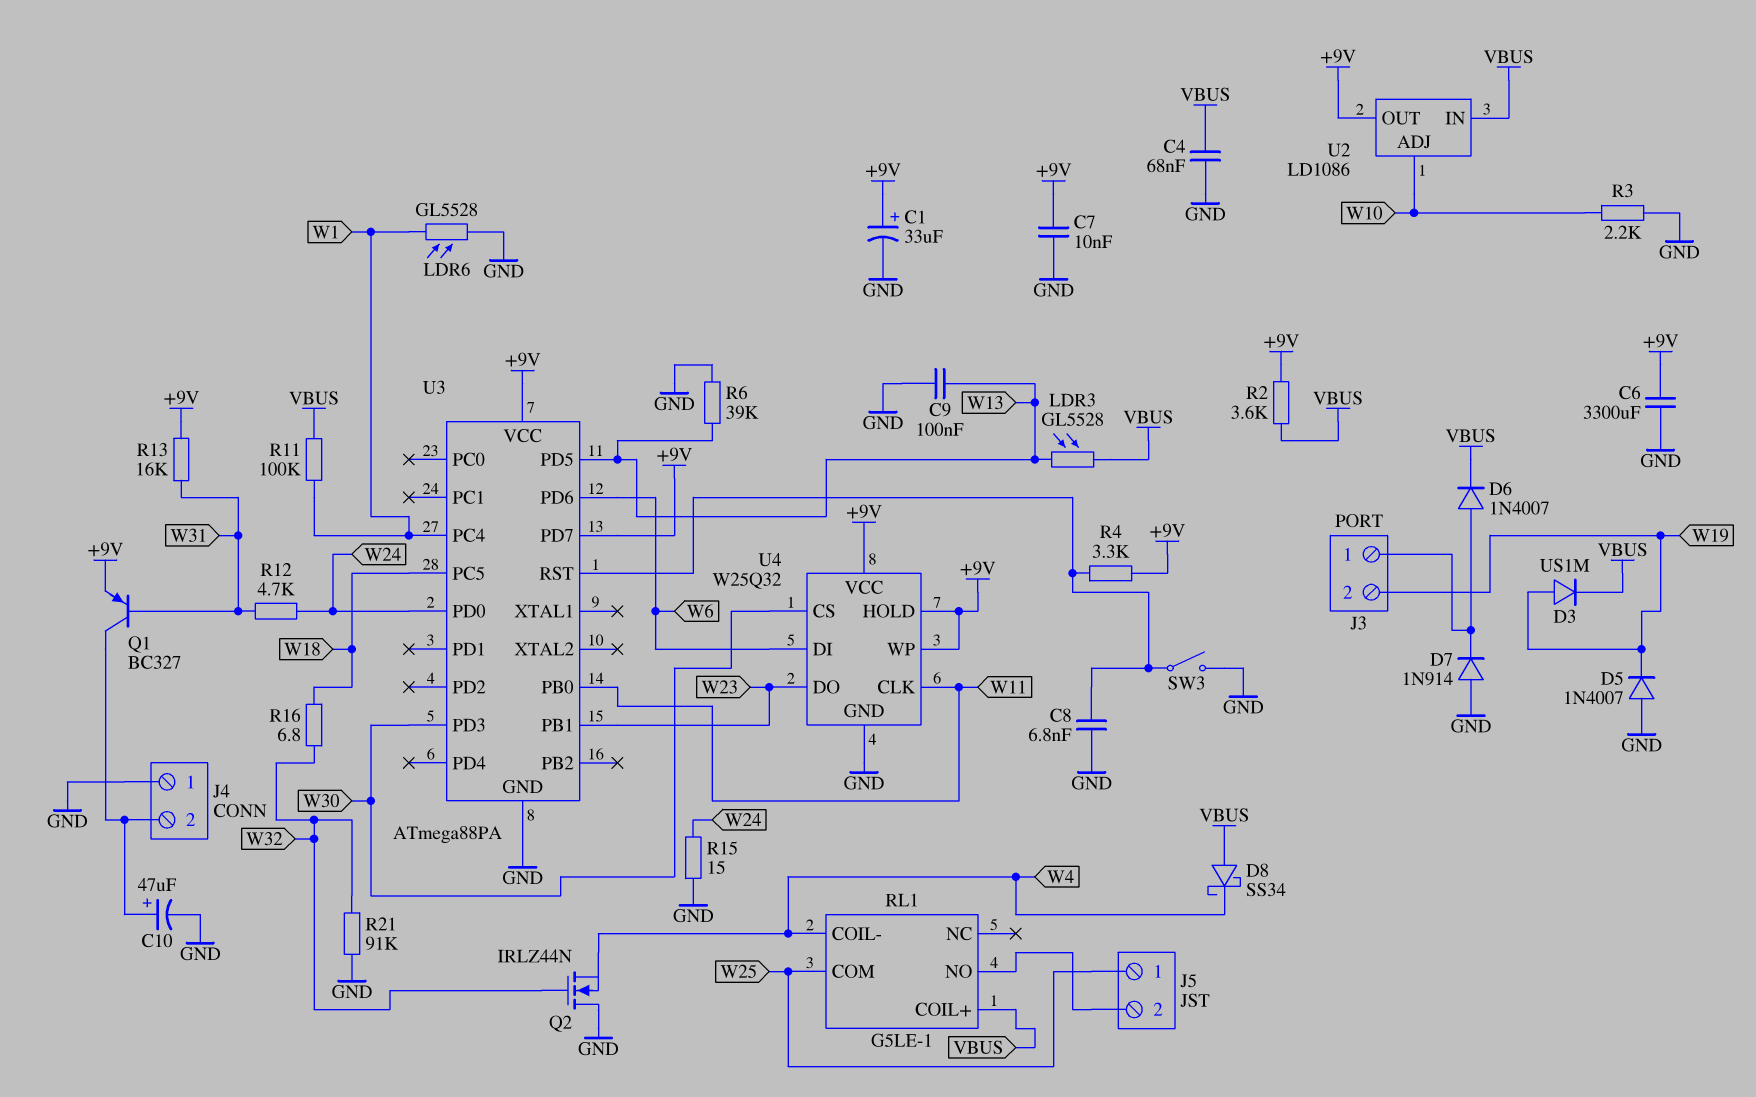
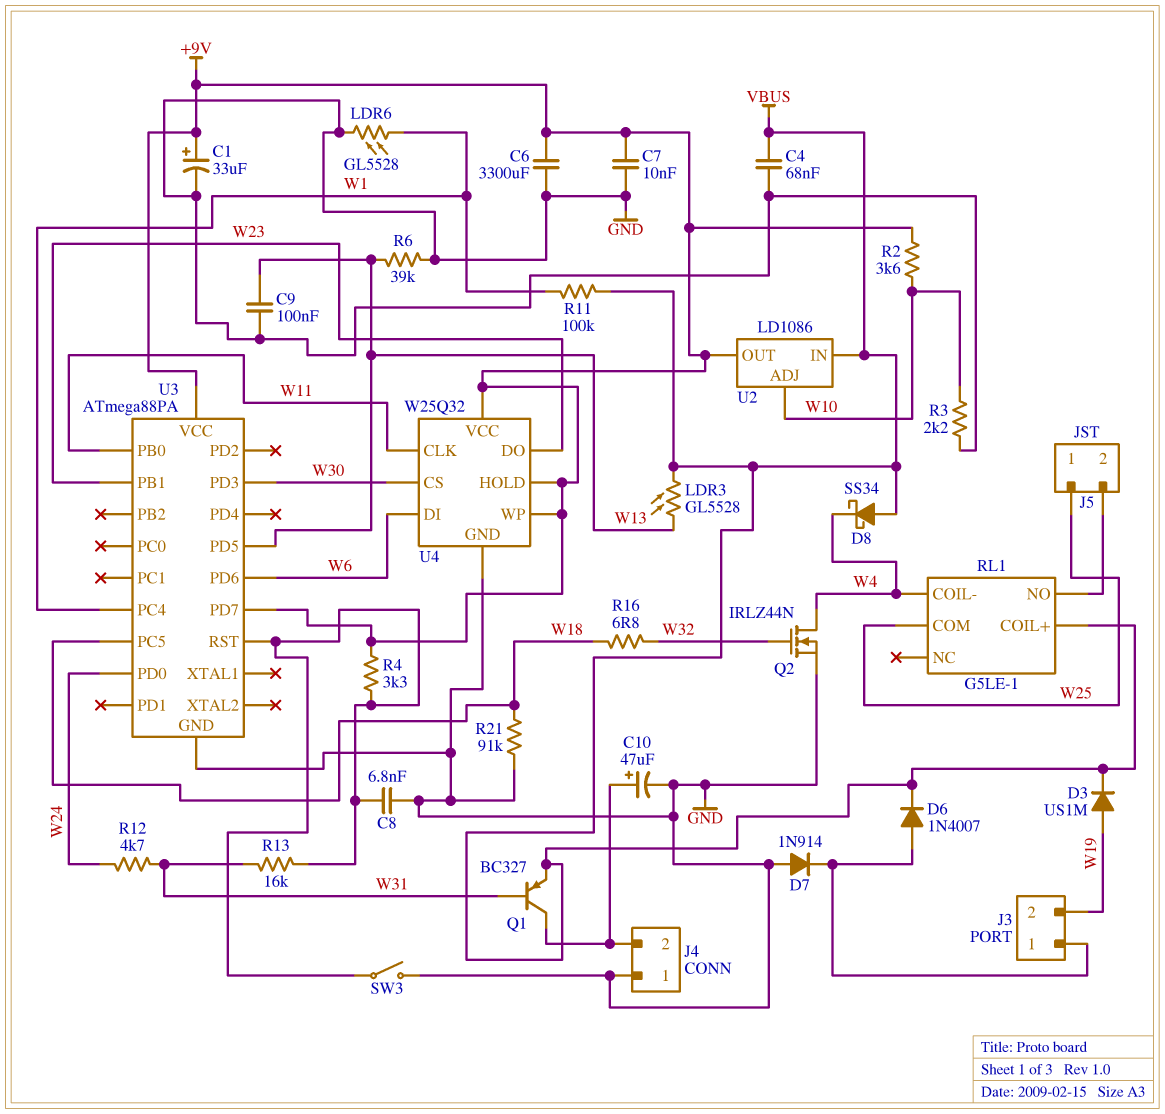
D5: diode 1N4007 (A GND, K W19) -> none
Q1: PNP BC327 (B W31, C J4/2, E +9V) -> PNP BC327 (B W31, C J4/2, E VBUS)
Q2: NMOS IRLZ44N (G W32, D GND, S W4) -> NMOS IRLZ44N (G W32, D W4, S GND)
R2: 3.6k (+9V, VBUS) -> 3.6k (+9V, W10)
R13: 16k (+9V, W31) -> 16k (U3/RST, W31)
R15: 15 (GND, W24) -> none
R21: 91k (GND, W32) -> 91k (GND, W18)

